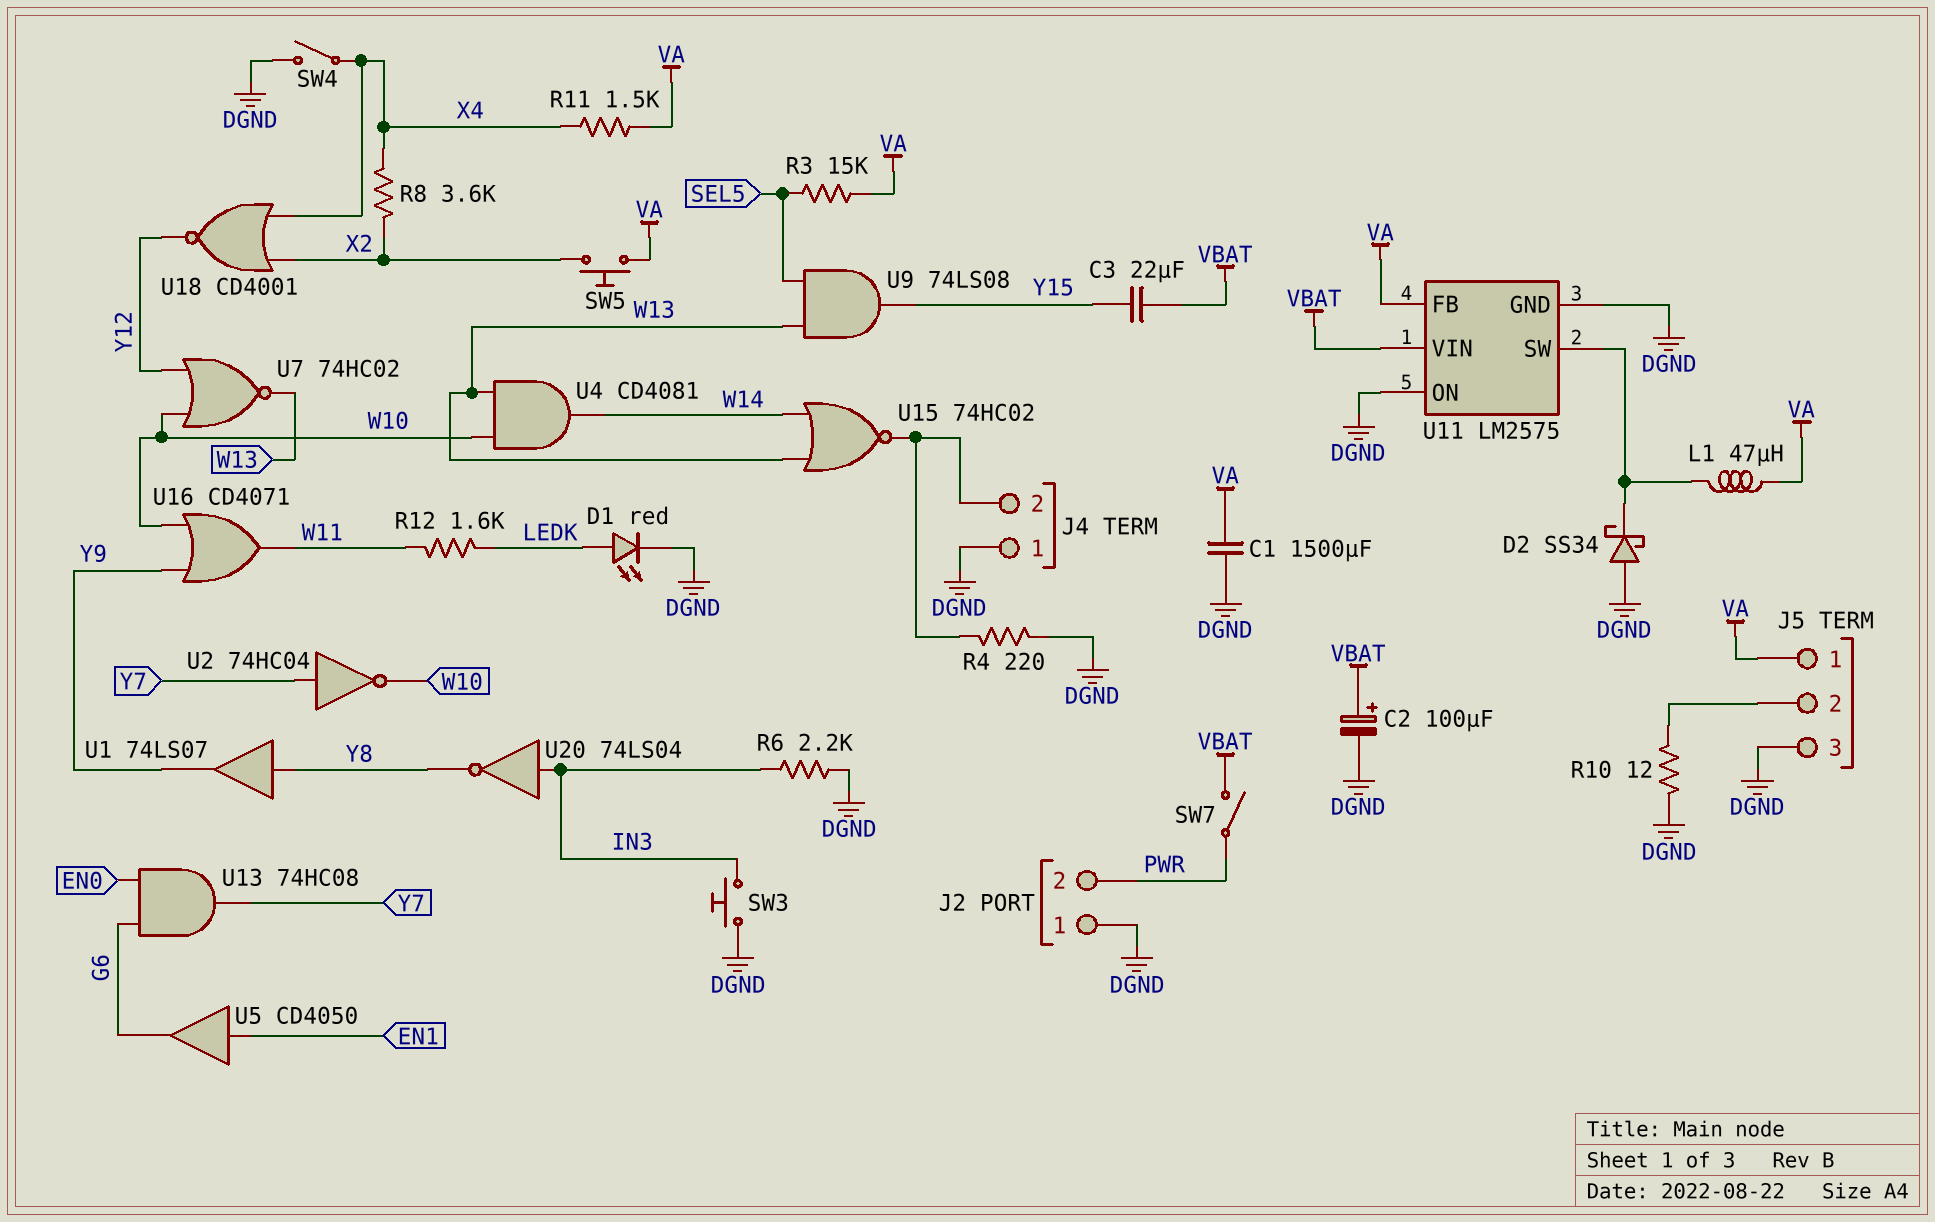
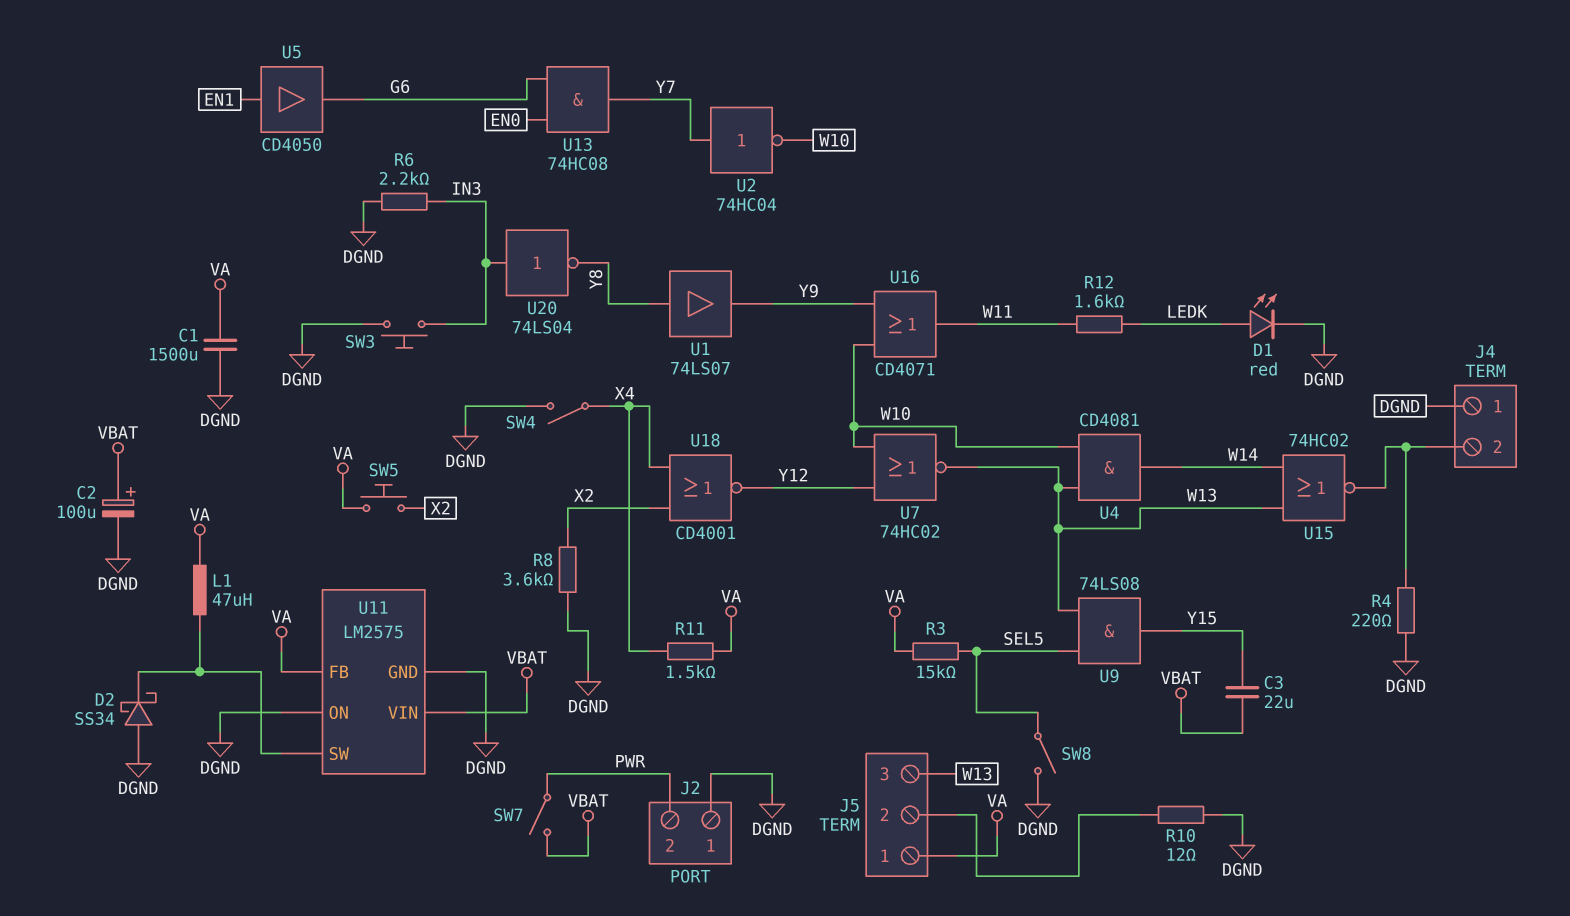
J5 pin 3: DGND -> W13
R8: 3.6k (X2, X4) -> 3.6k (DGND, X2)
SW8: none -> switch (DGND, SEL5)

